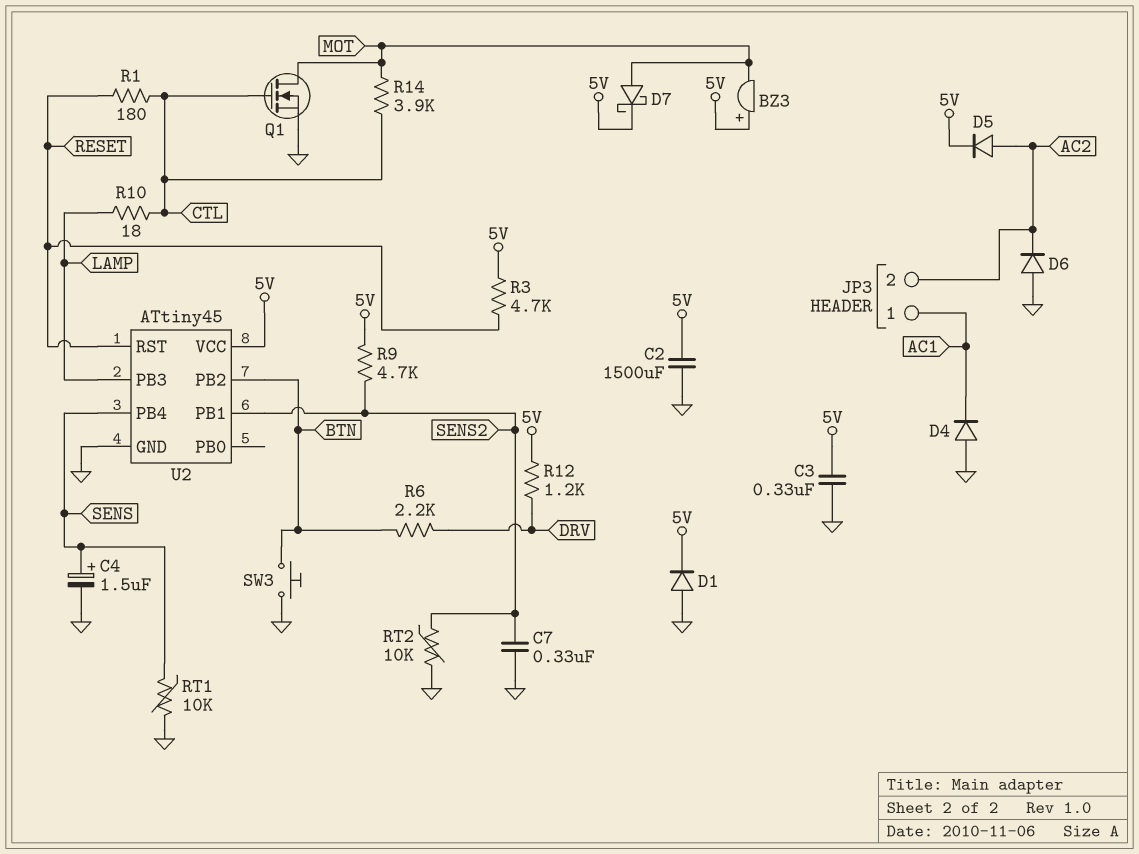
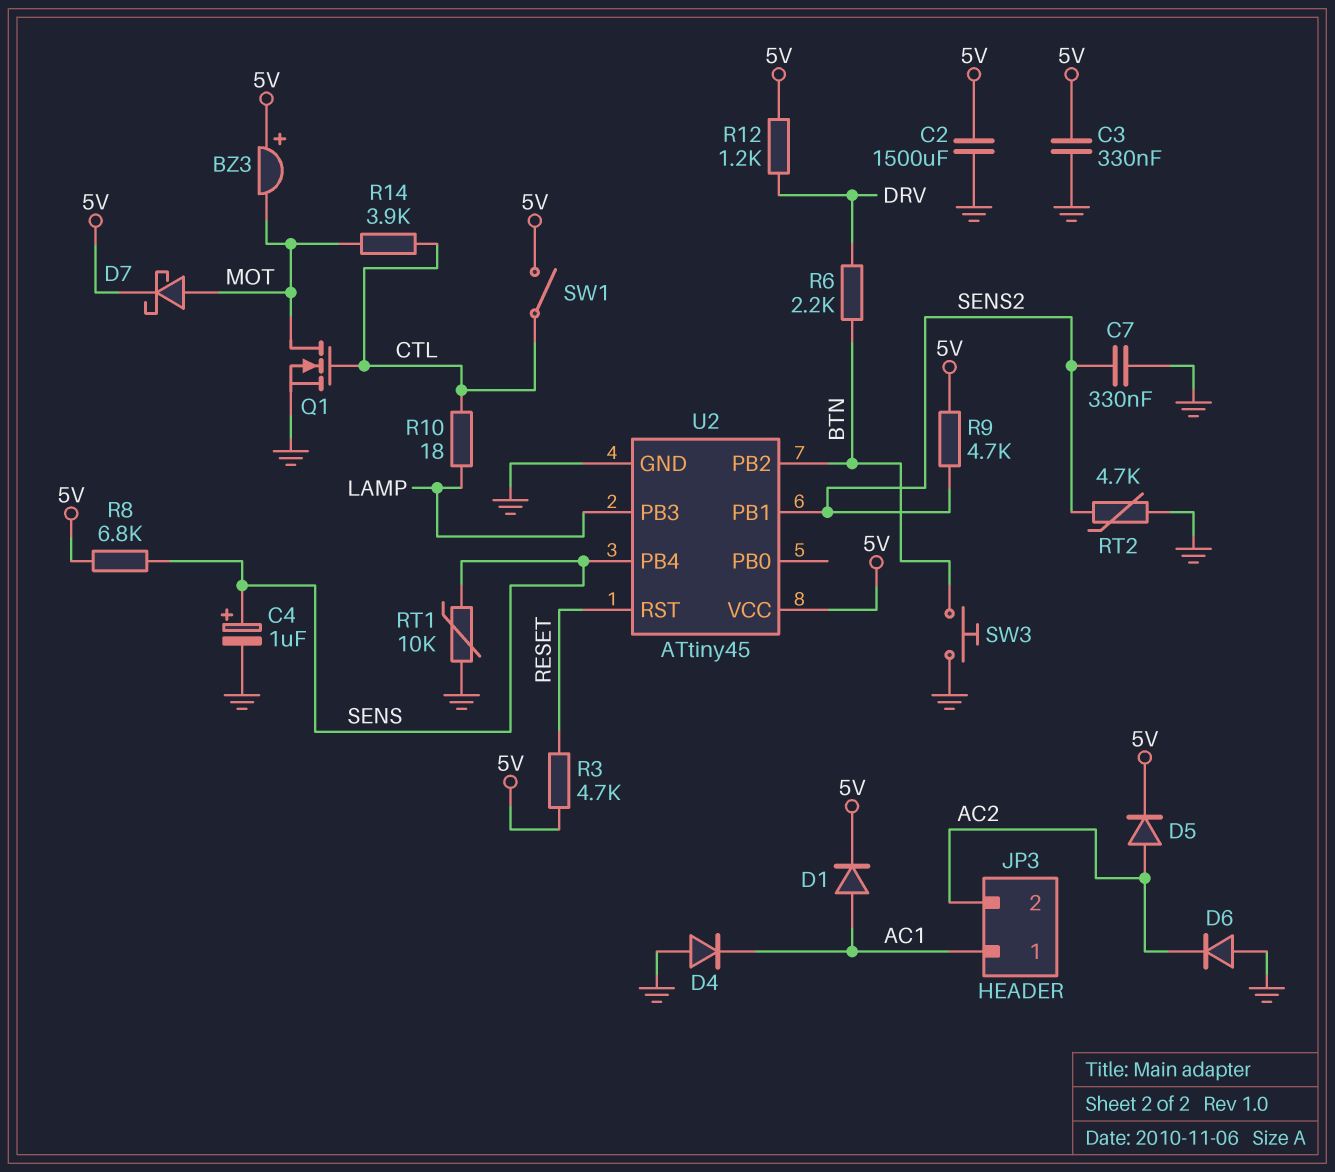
C4: 1.5uF (plus SENS, minus GND) -> 1uF (plus SENS, minus GND)
D1: diode (A GND, K 5V) -> diode (A AC1, K 5V)
R1: 180 (CTL, RESET) -> none
R8: none -> 6.8k (5V, SENS)
RT2: 10k (GND, SENS2) -> 4.7k (GND, SENS2)
SW1: none -> switch (5V, CTL)

